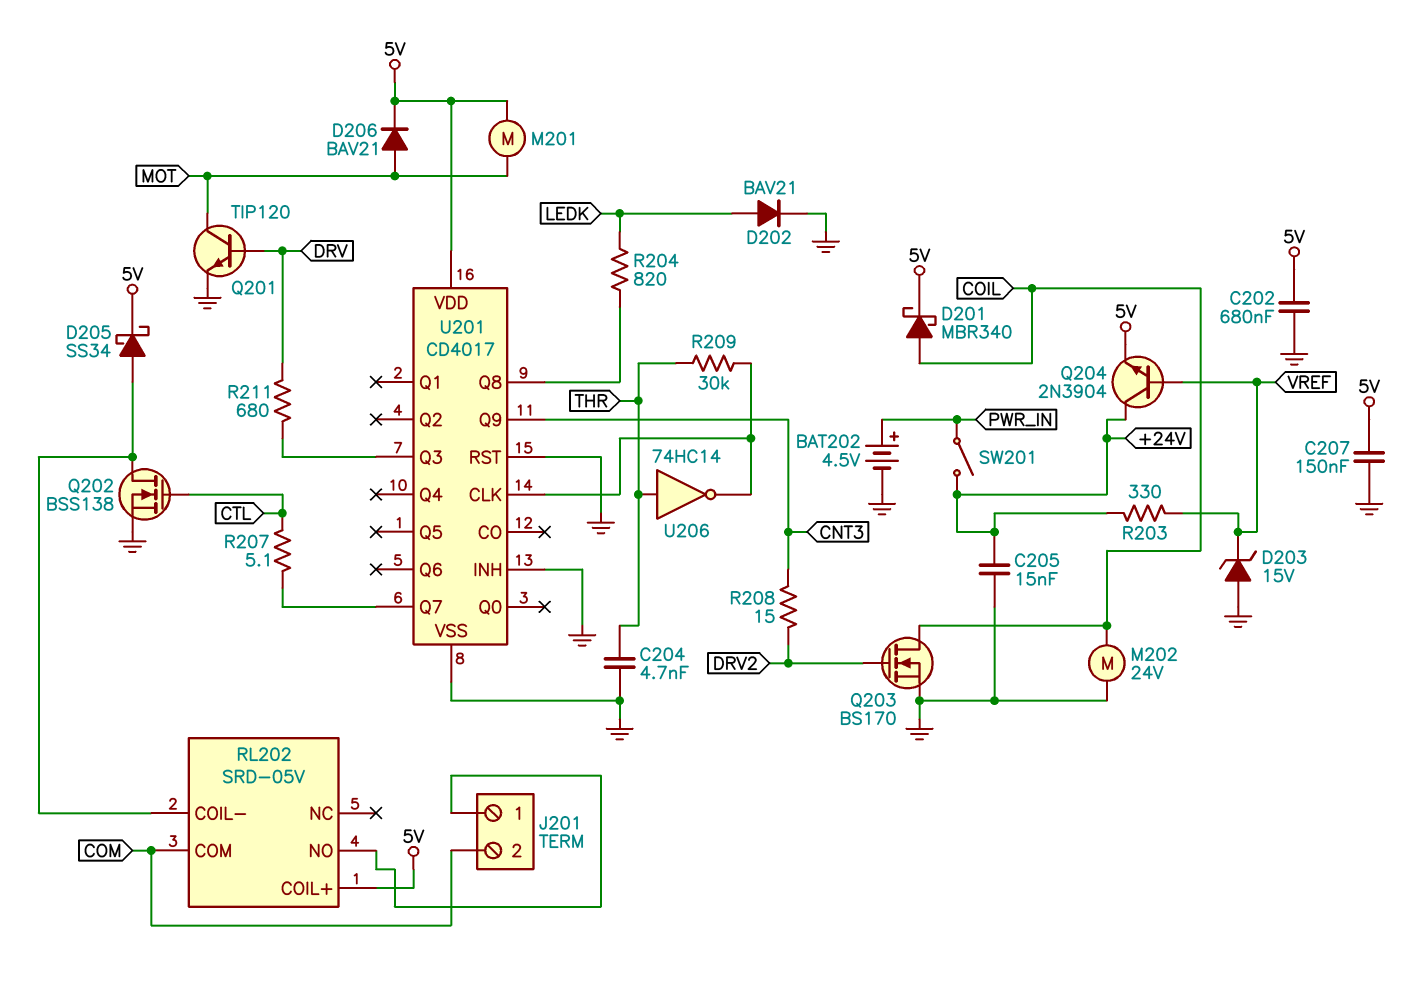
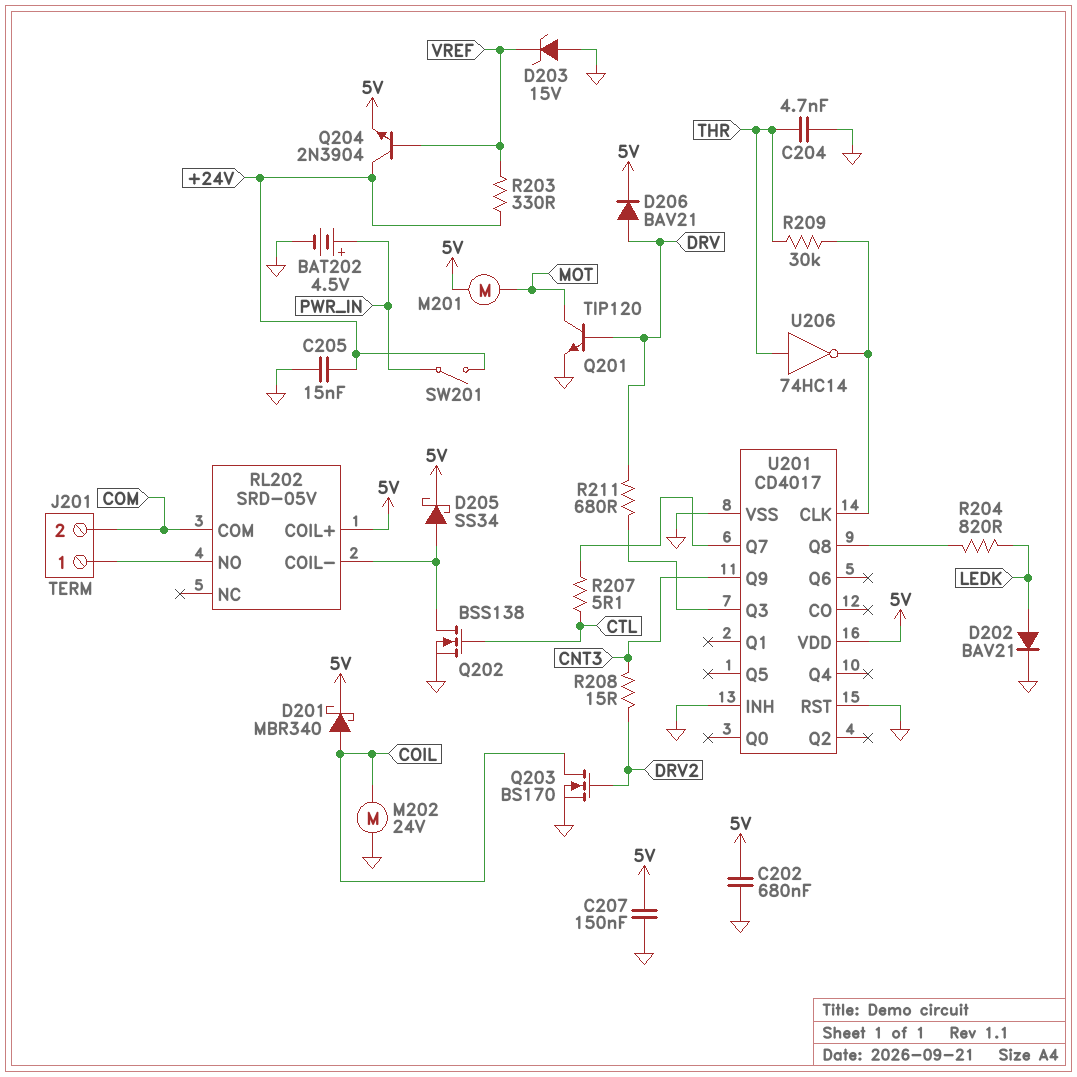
D206: diode BAV21 (A MOT, K 5V) -> diode BAV21 (A DRV, K 5V)

